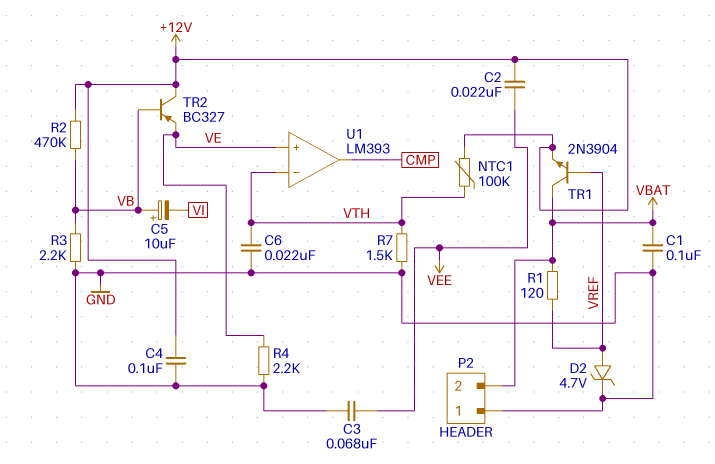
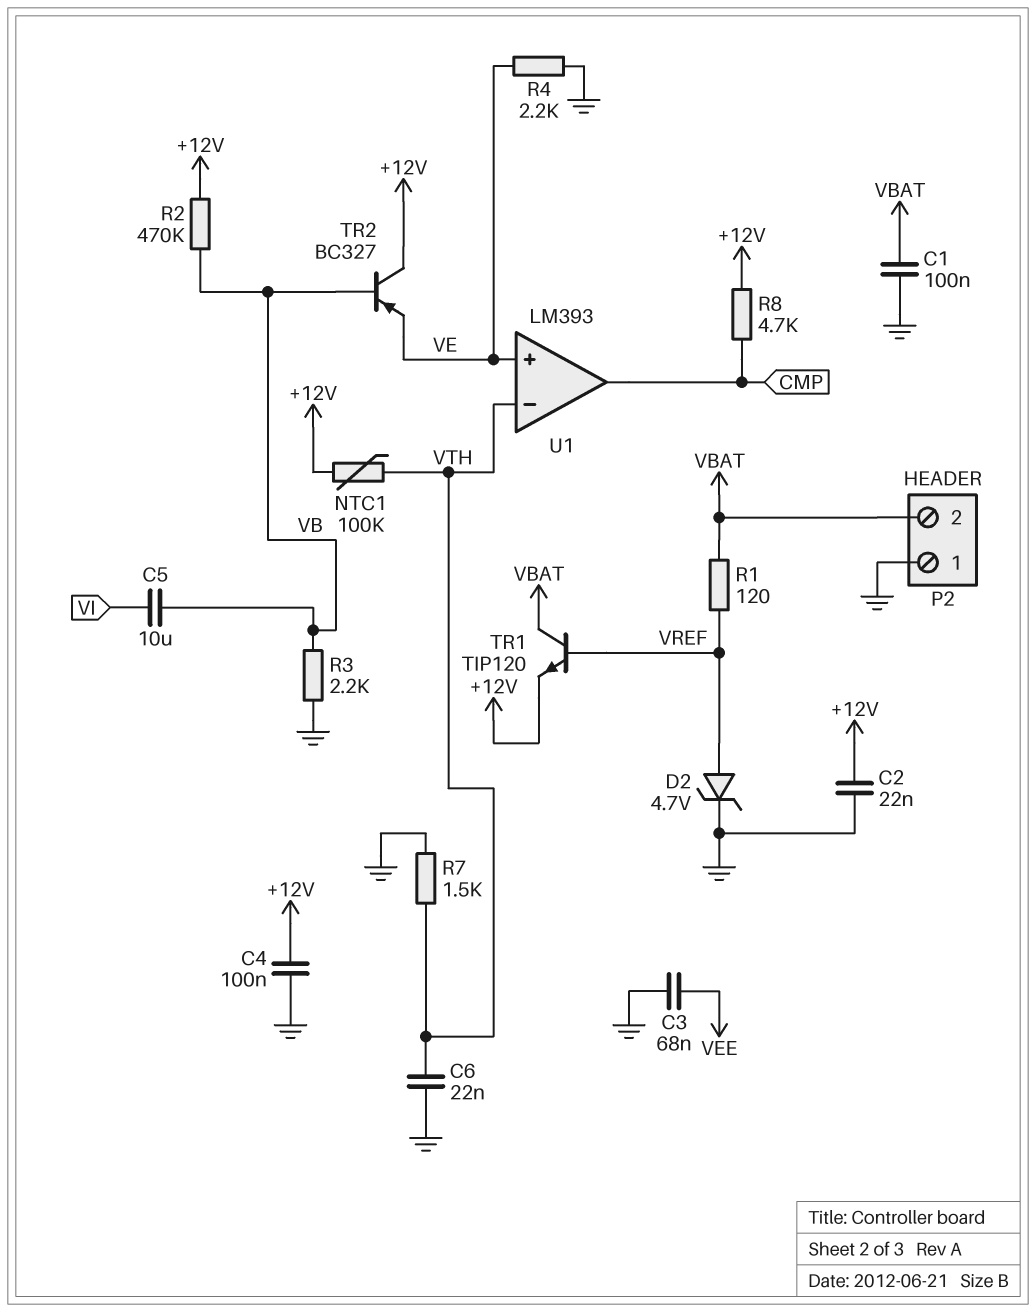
C2: 22nF (+12V, VEE) -> 22nF (+12V, GND)
C5: 10uF (plus VB, minus VI) -> 10uF (VB, VI)
R8: none -> 4.7k (+12V, CMP)
TR1: NPN 2N3904 (B VREF, C VBAT, E +12V) -> NPN TIP120 (B VREF, C VBAT, E +12V)

